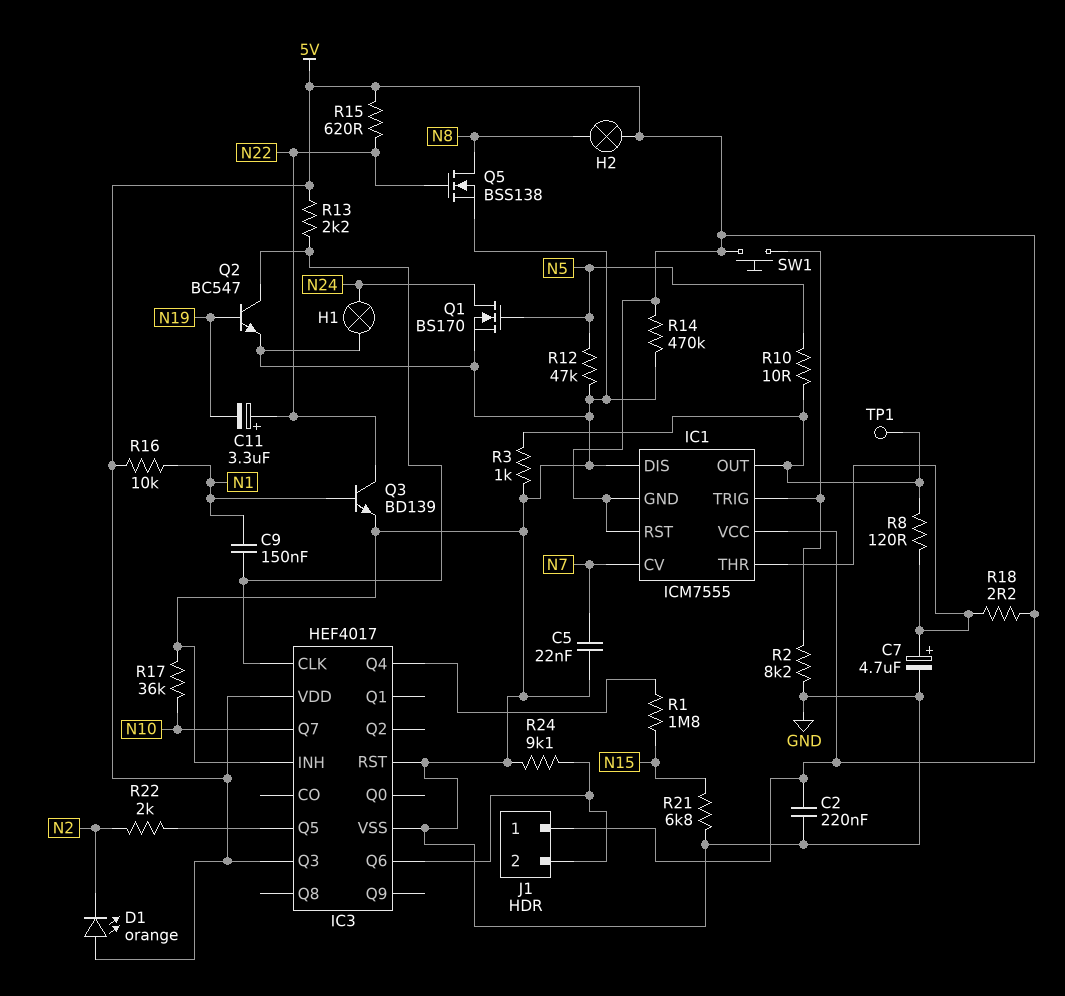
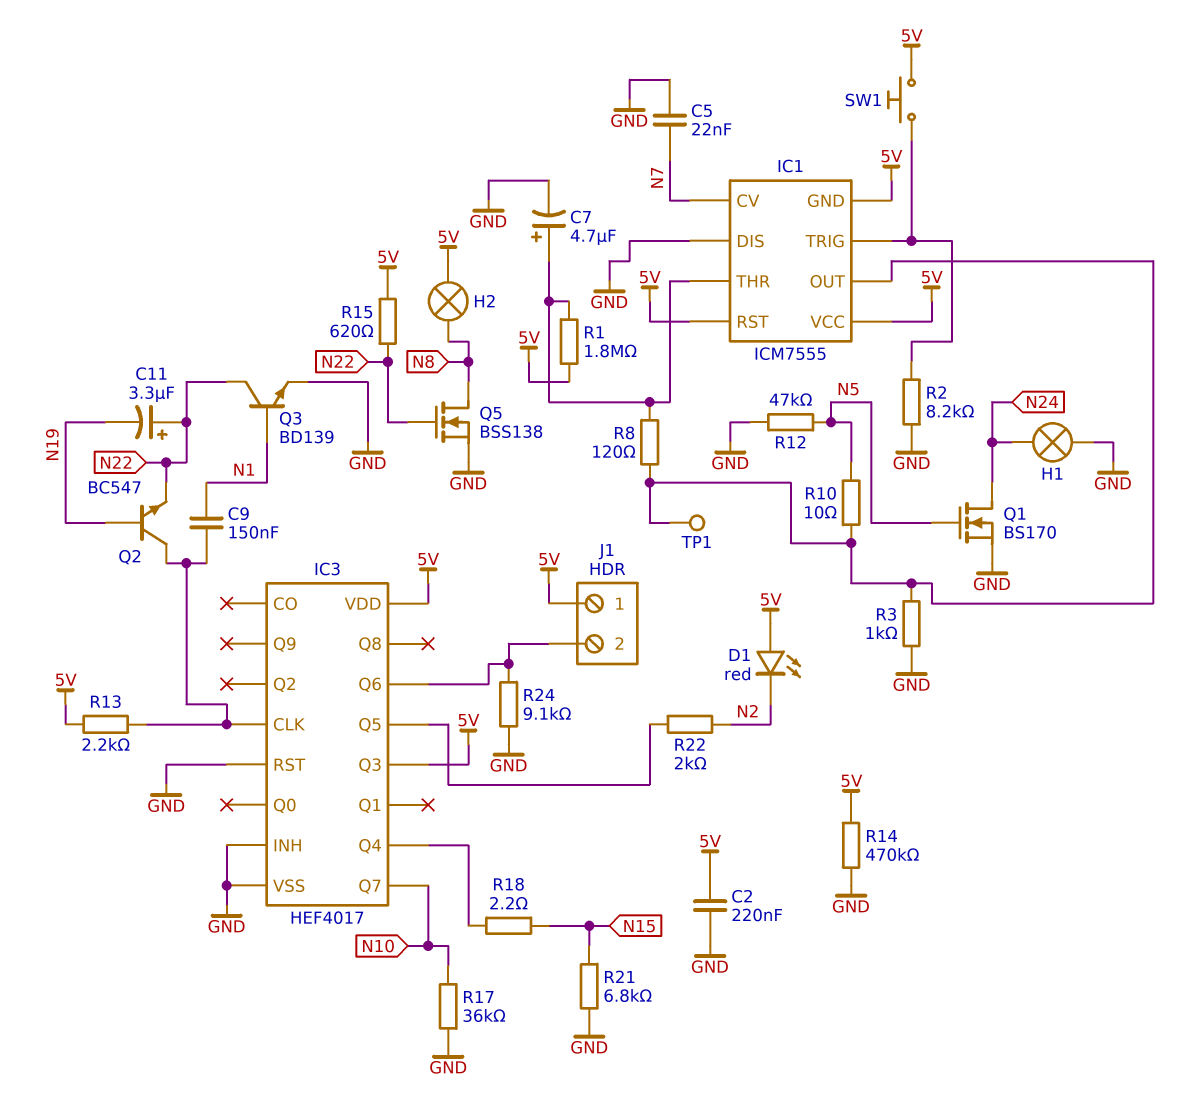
D1: LED orange (A 5V, K N2) -> LED red (A 5V, K N2)
Q2: NPN BC547 (B N19, C IC3/CLK, E GND) -> NPN BC547 (B N19, C IC3/CLK, E N22)
R1: 1.8M (IC3/Q4, N15) -> 1.8M (5V, IC1/THR)
R16: 10k (5V, N1) -> none
R18: 2.2 (5V, IC1/THR) -> 2.2 (IC3/Q4, N15)

